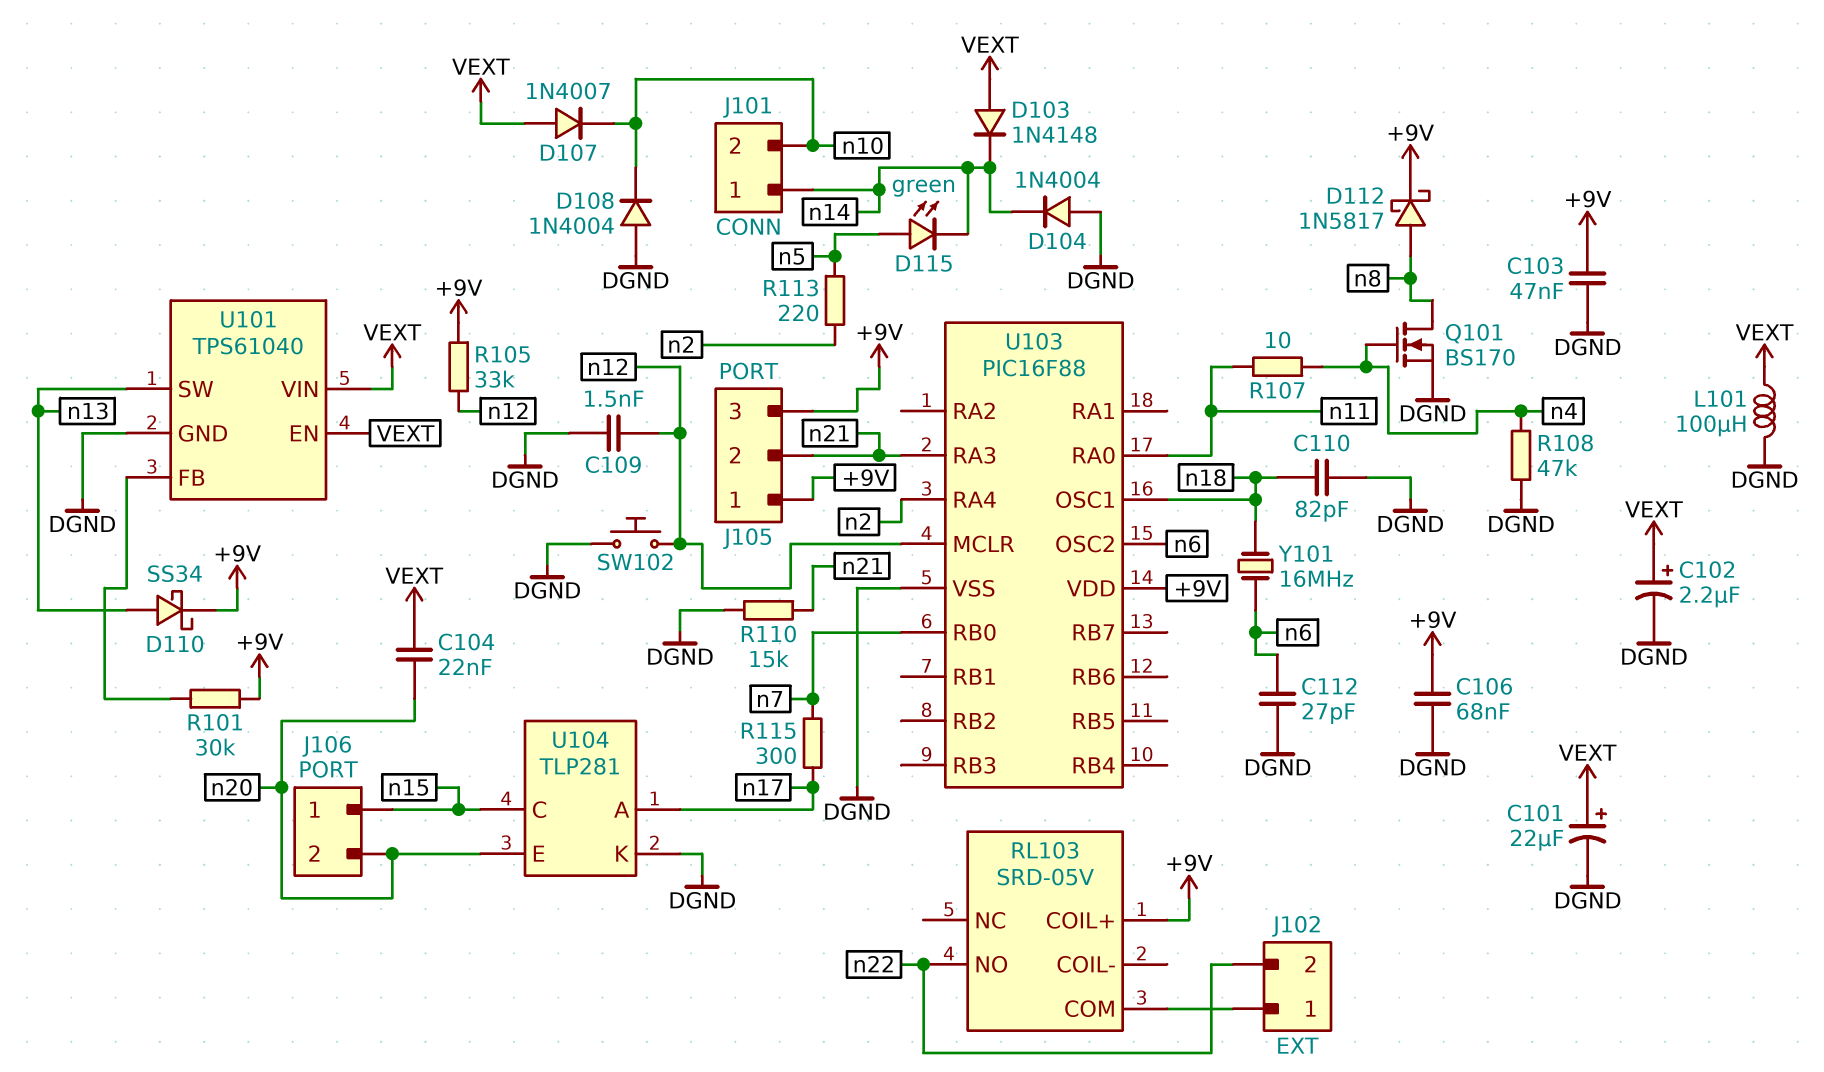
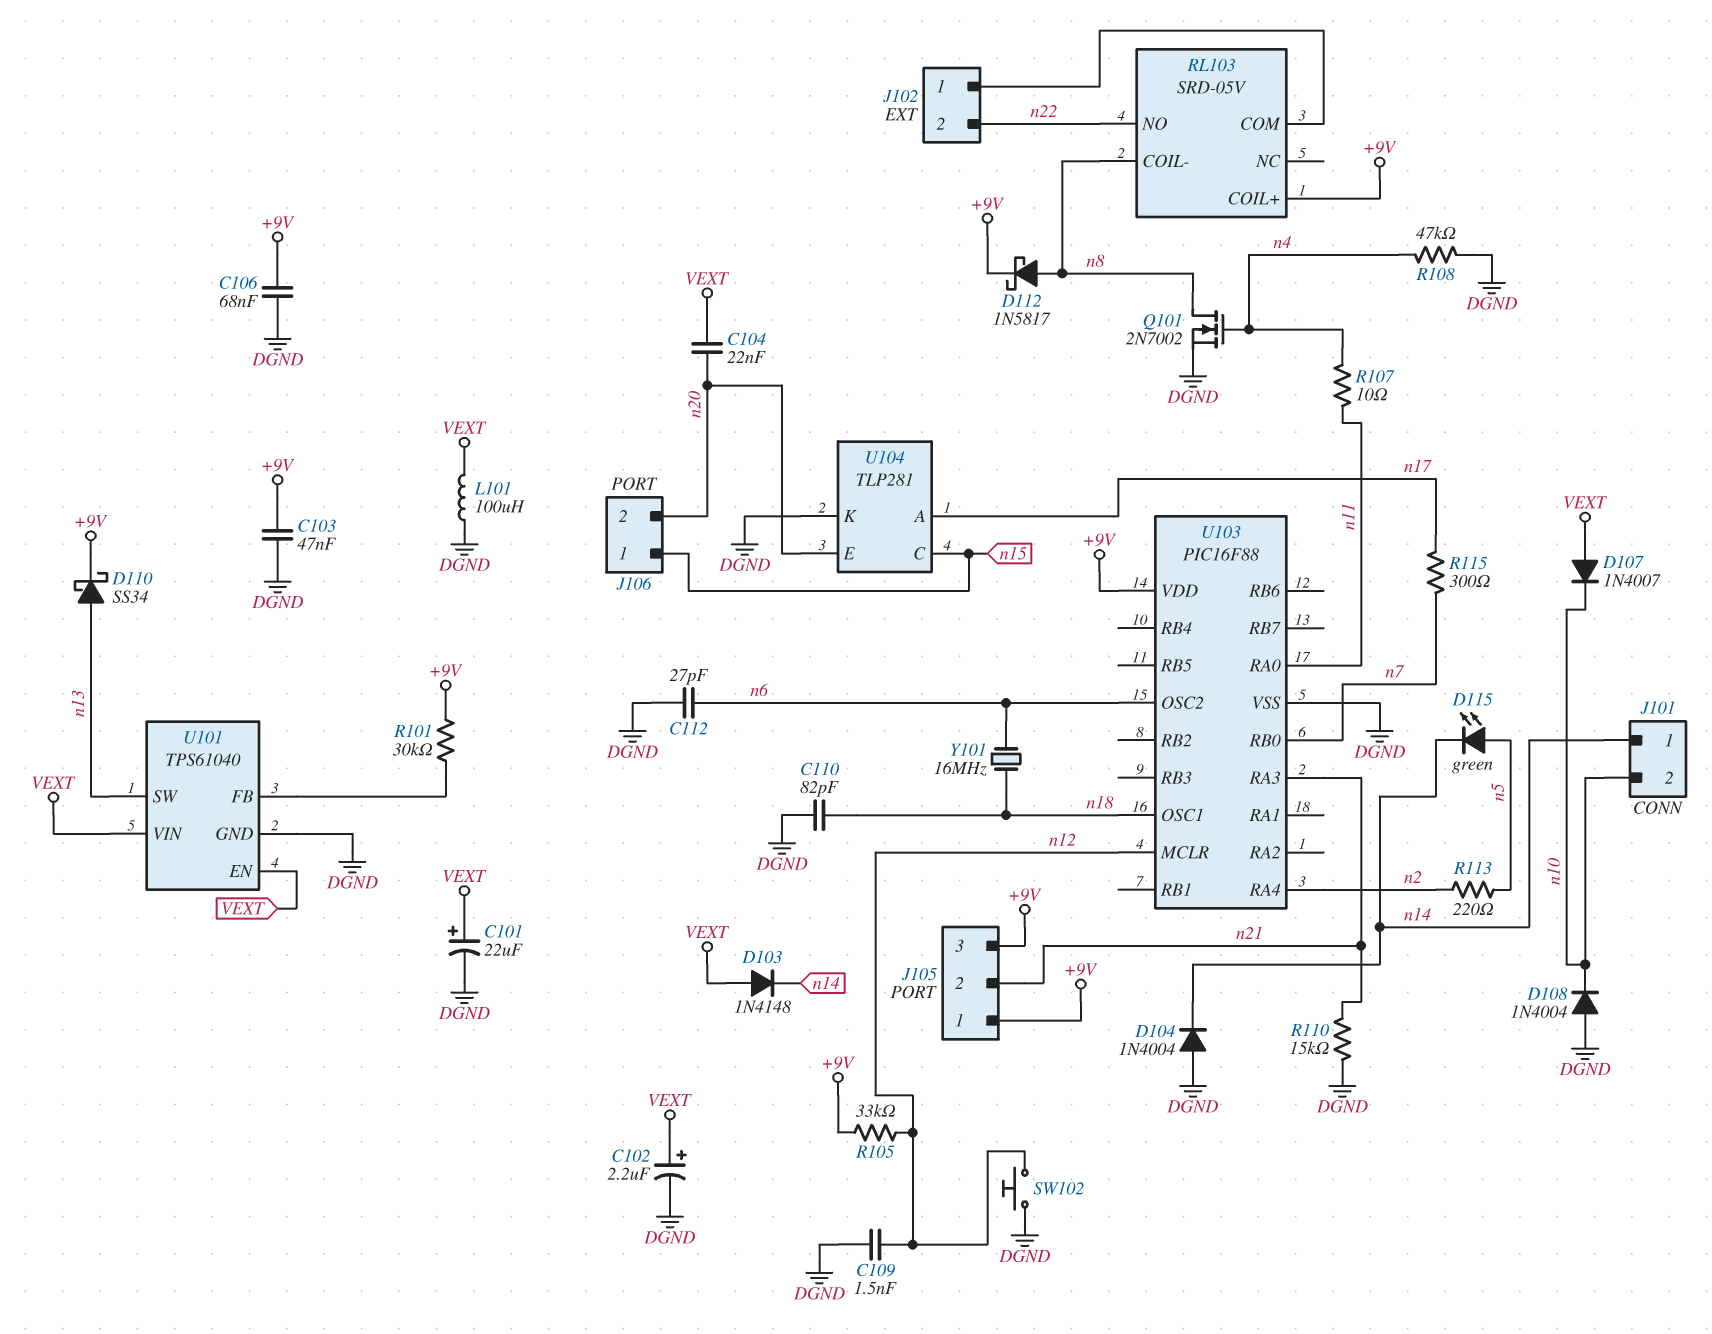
Q101: NMOS BS170 (G n4, D n8, S DGND) -> NMOS 2N7002 (G n4, D n8, S DGND)
RL103 pin COIL-: none -> n8

